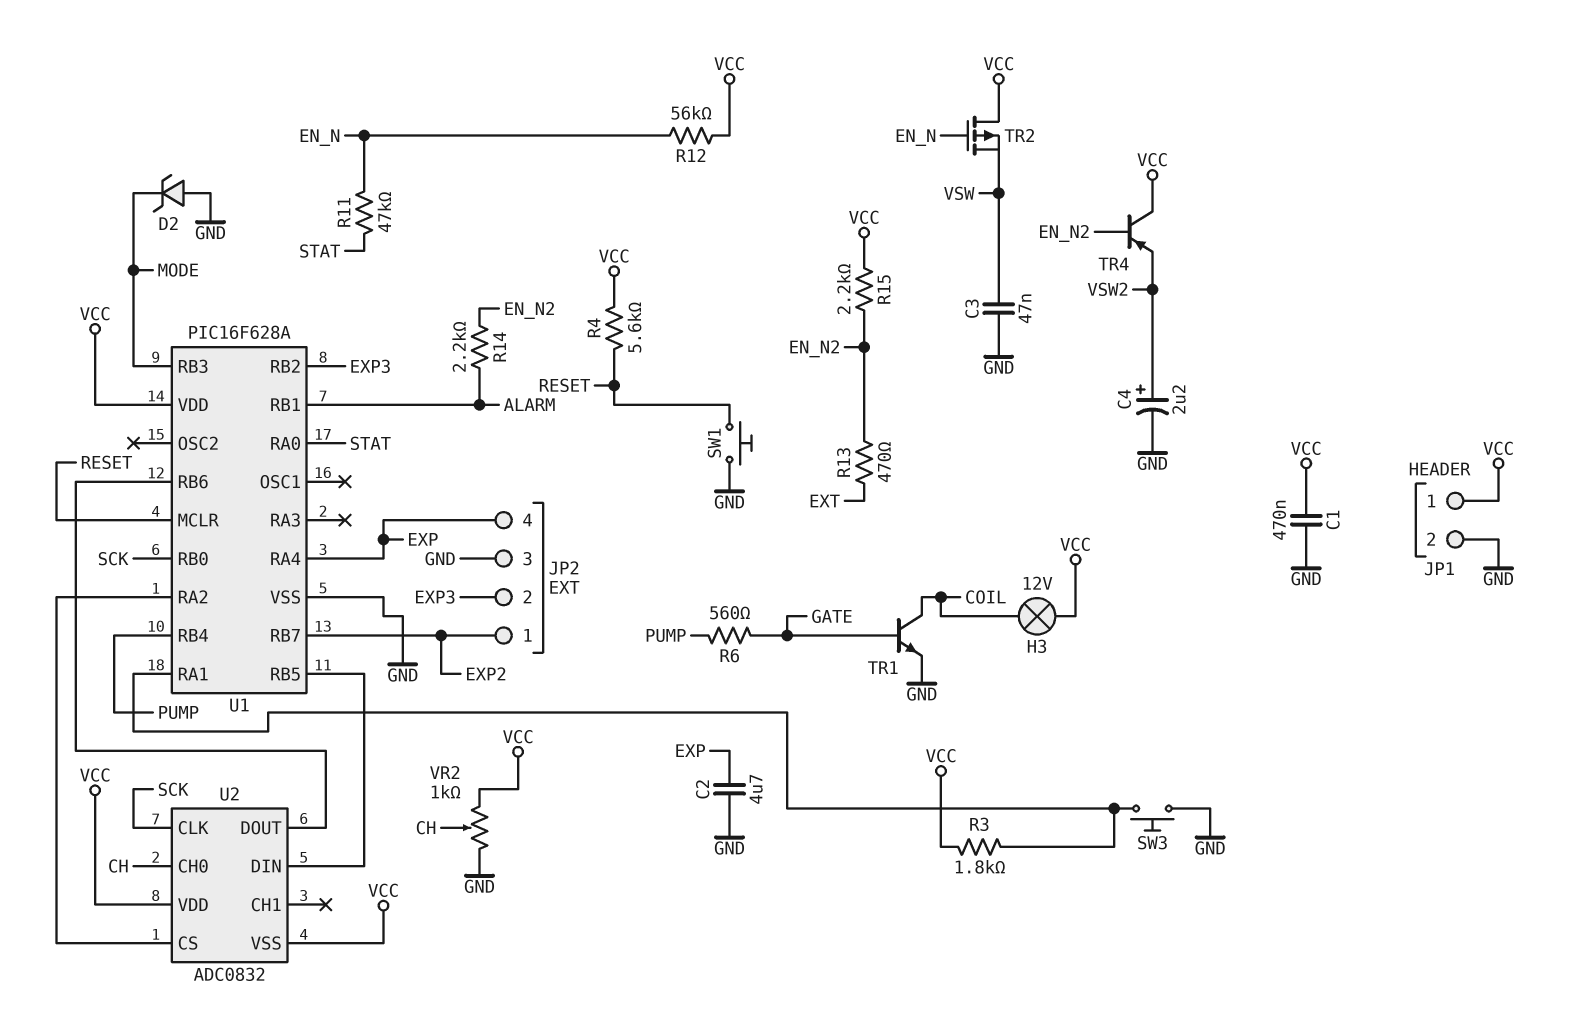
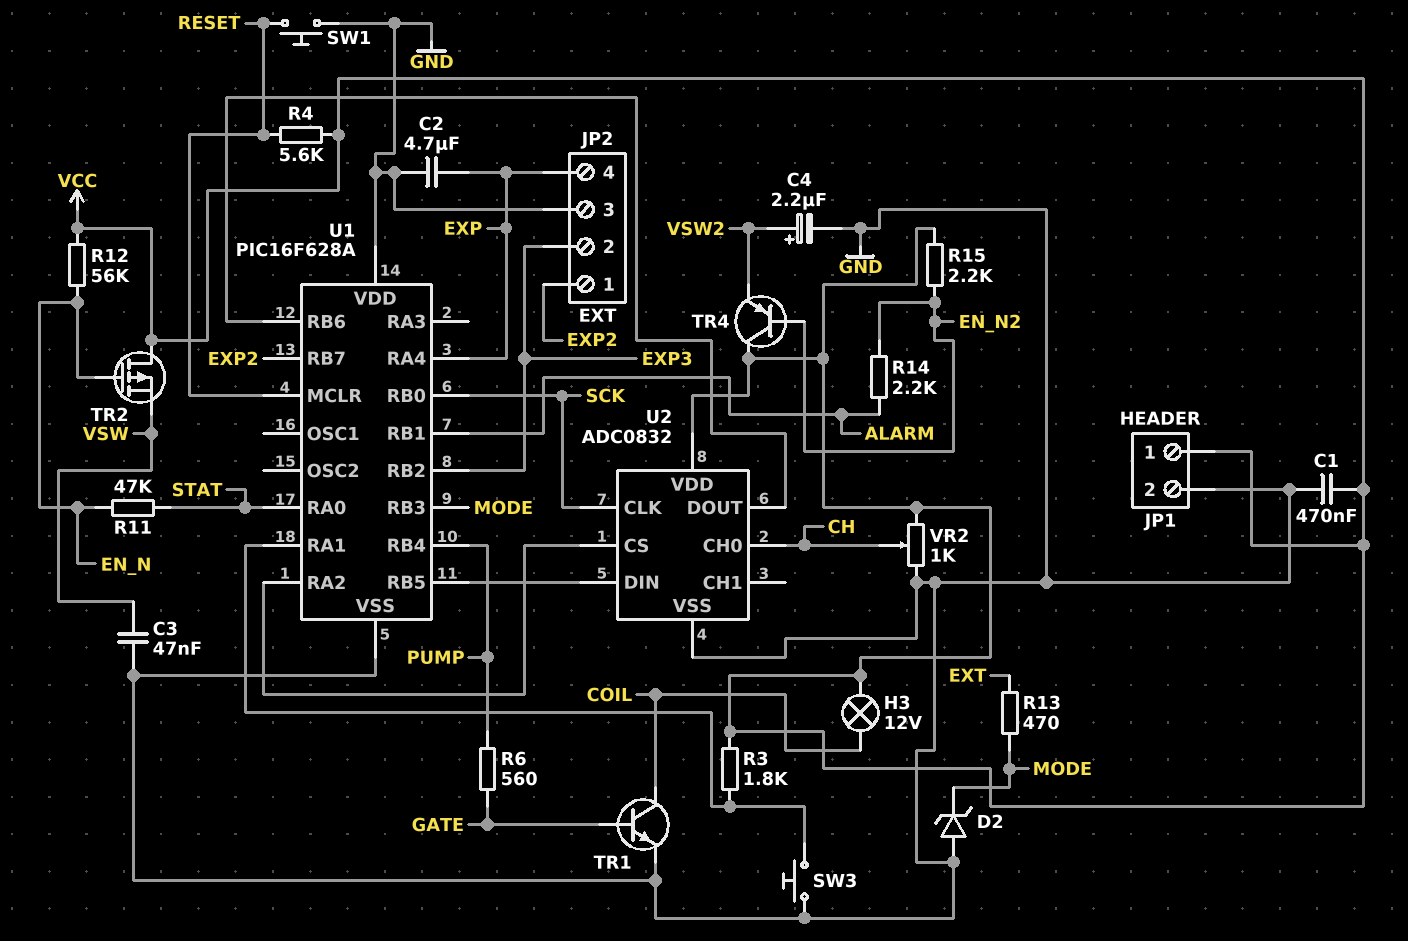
R13: 470 (EN_N2, EXT) -> 470 (EXT, MODE)
U1 pin VDD: VCC -> GND
U2 pin VSS: VCC -> GND

